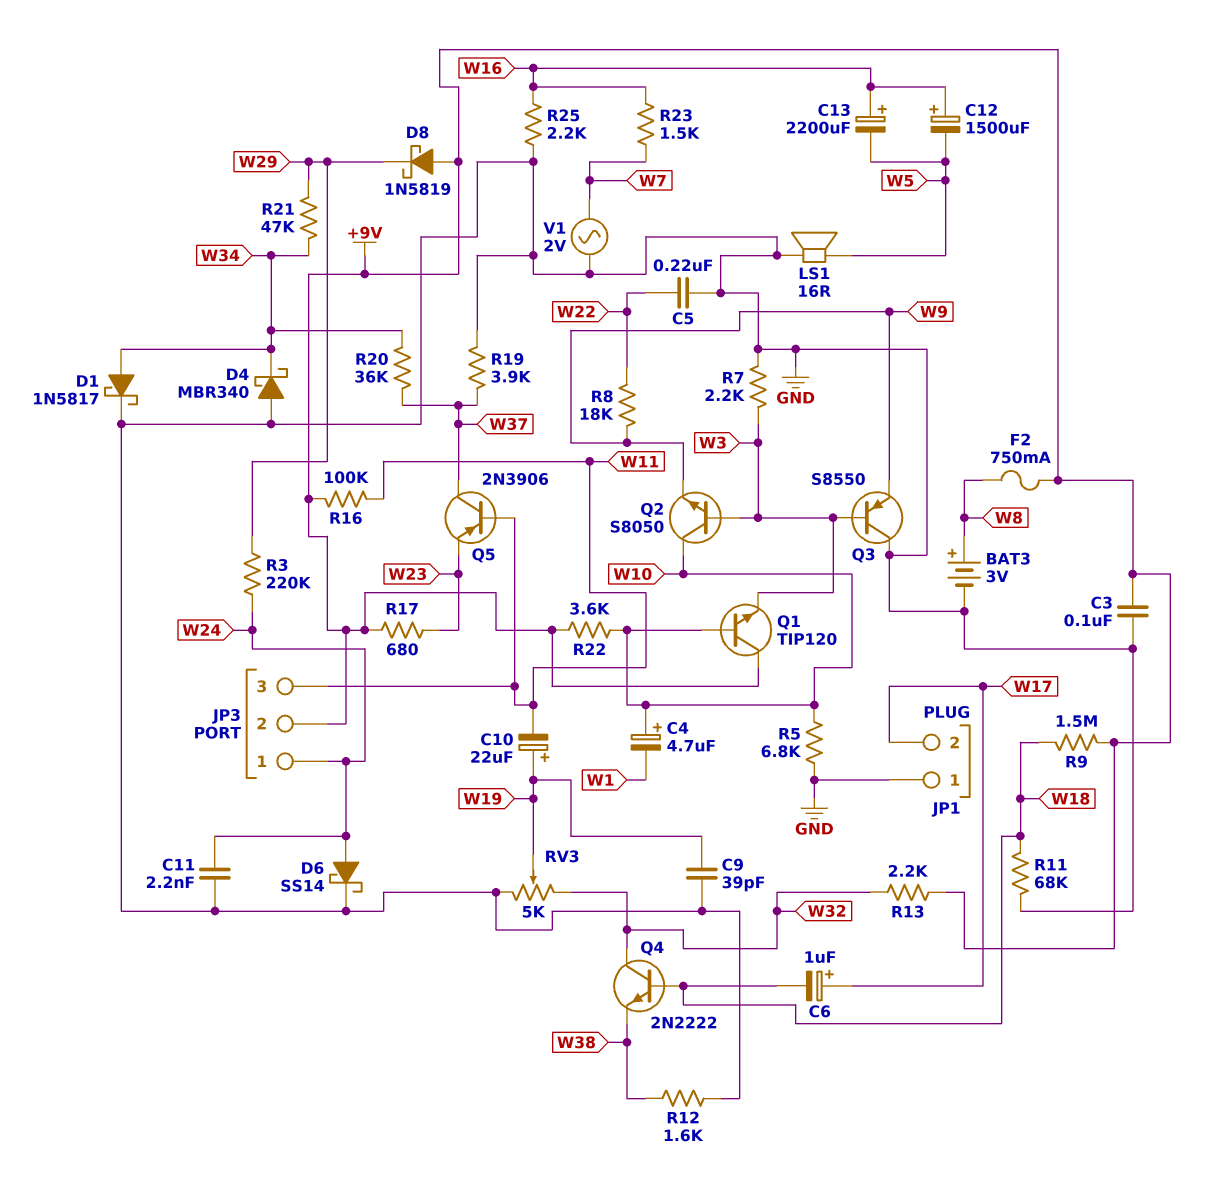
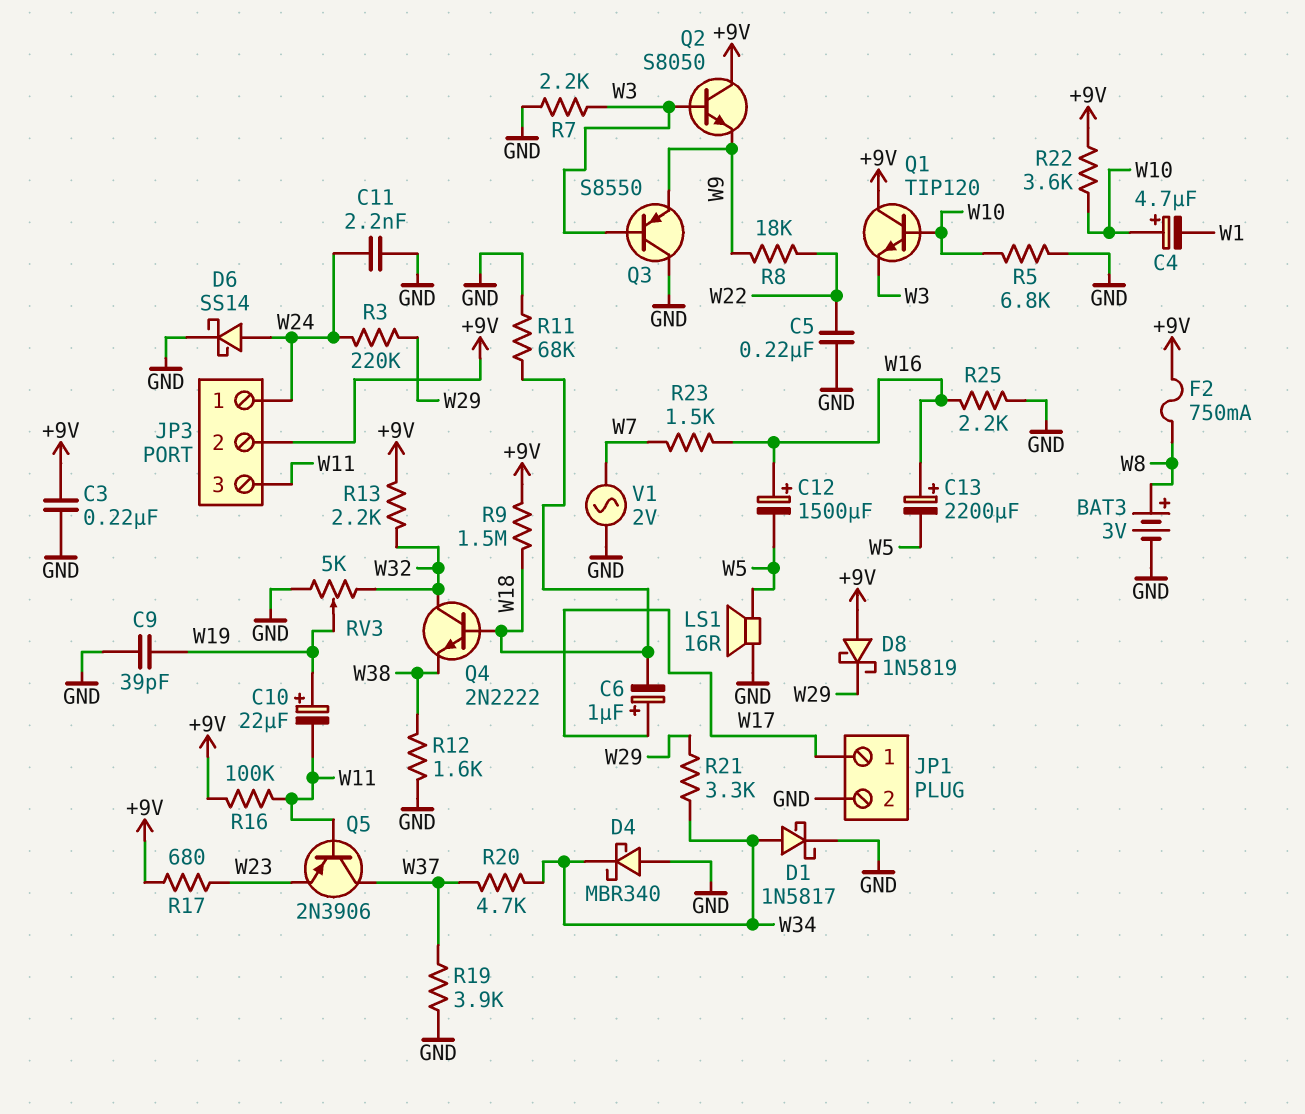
C3: 100nF (+9V, GND) -> 220nF (+9V, GND)
JP1 pin 1: GND -> W17
JP1 pin 2: W17 -> GND
Q2: NPN S8050 (B W3, C W10, E W9) -> NPN S8050 (B W3, C +9V, E W9)
R20: 36k (W34, W37) -> 4.7k (W34, W37)
R21: 47k (W29, W34) -> 3.3k (W29, W34)

